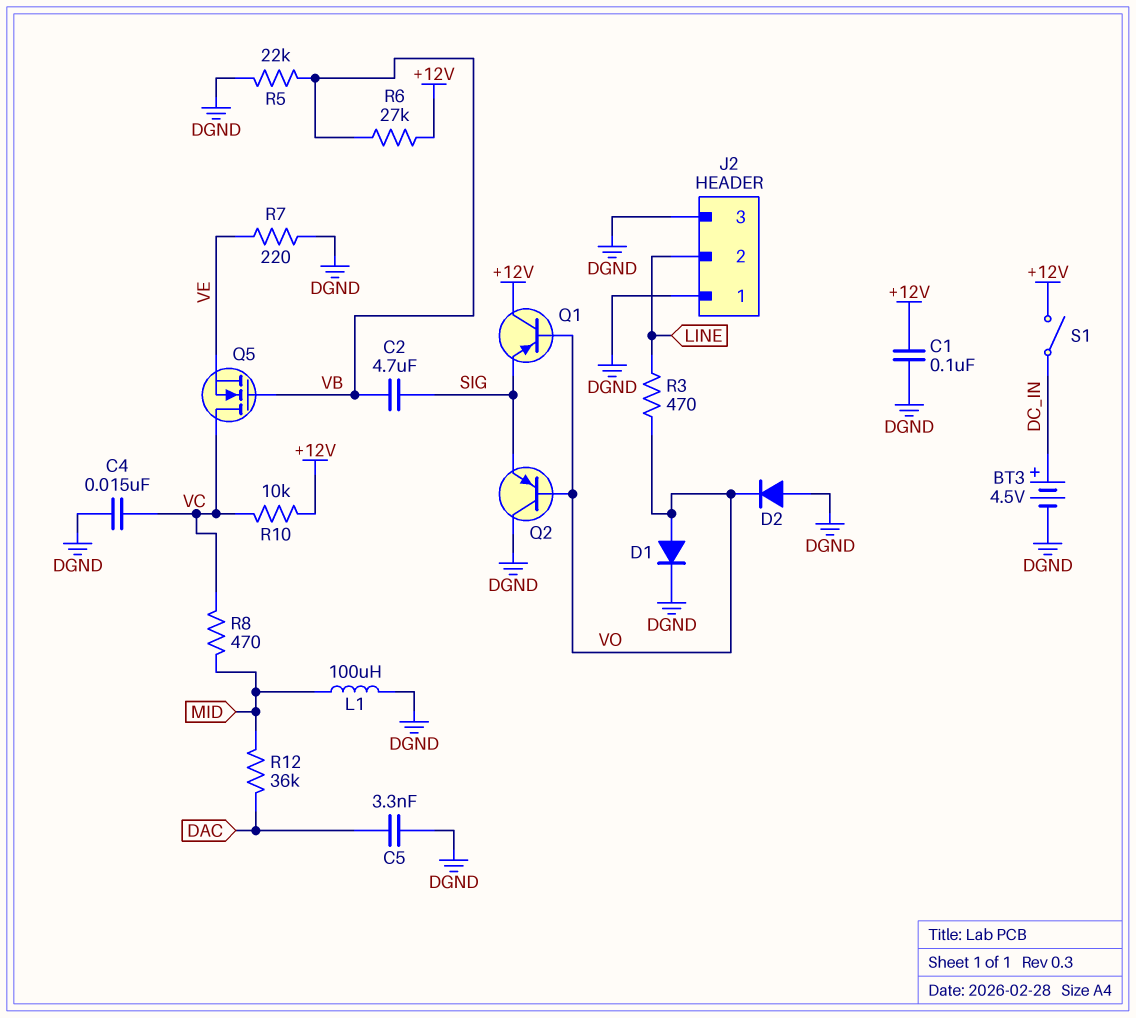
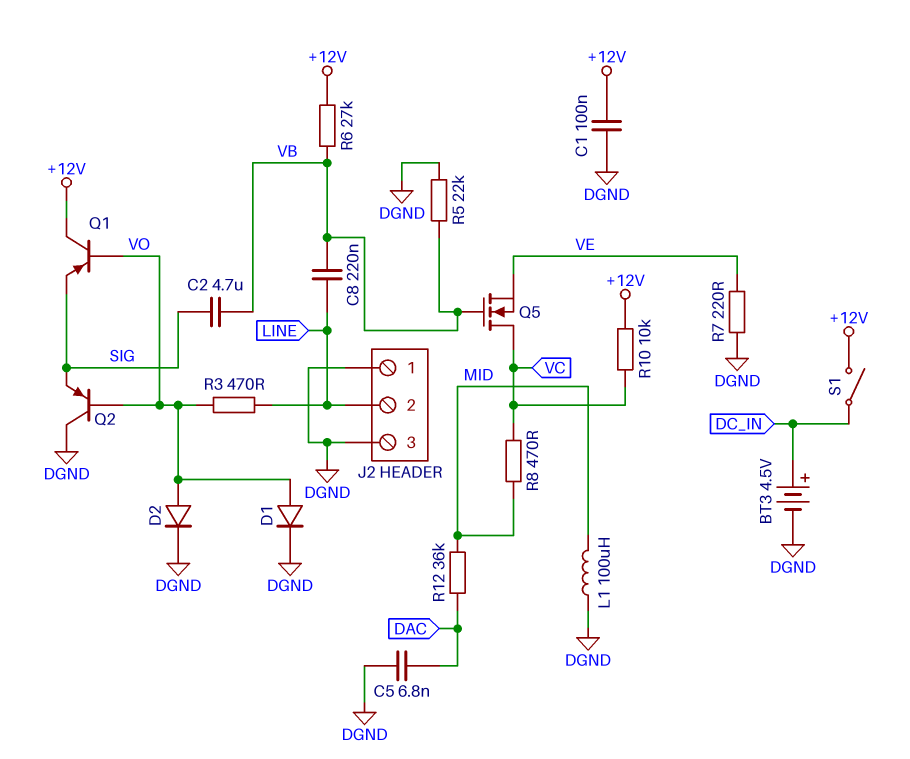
C4: 15nF (DGND, VC) -> none
C5: 3.3nF (DAC, DGND) -> 6.8nF (DAC, DGND)
C8: none -> 220nF (LINE, VB)
D2: diode (A DGND, K VO) -> diode (A VO, K DGND)

